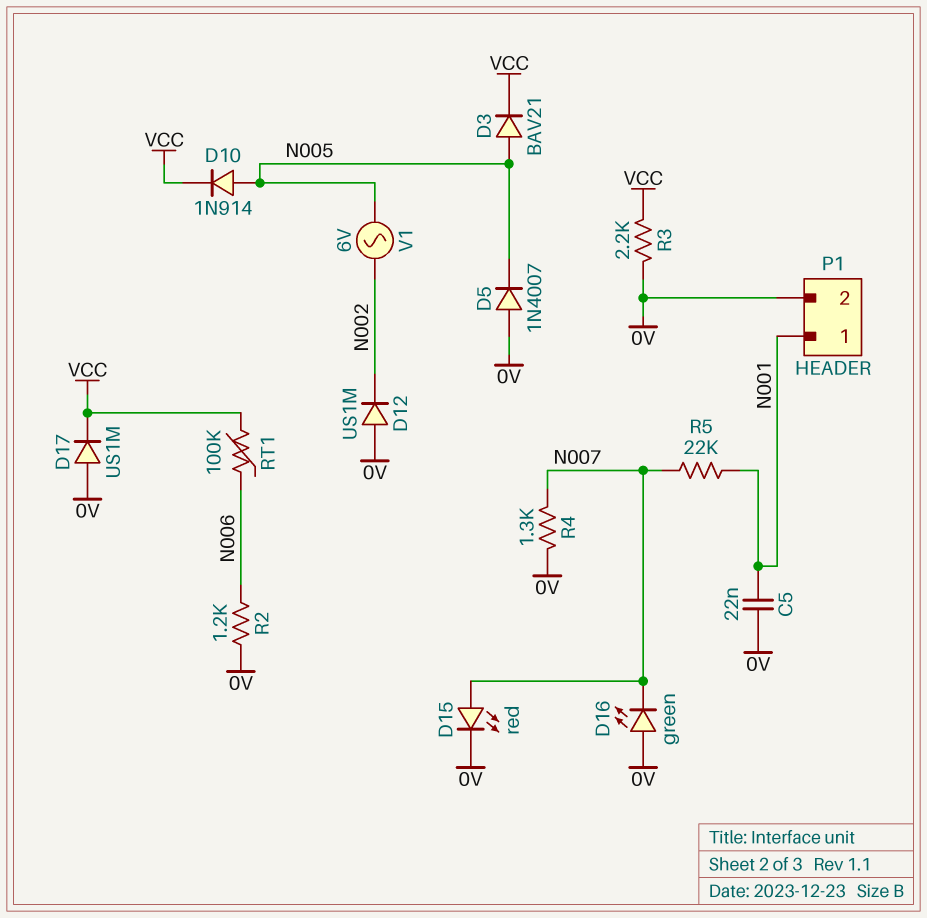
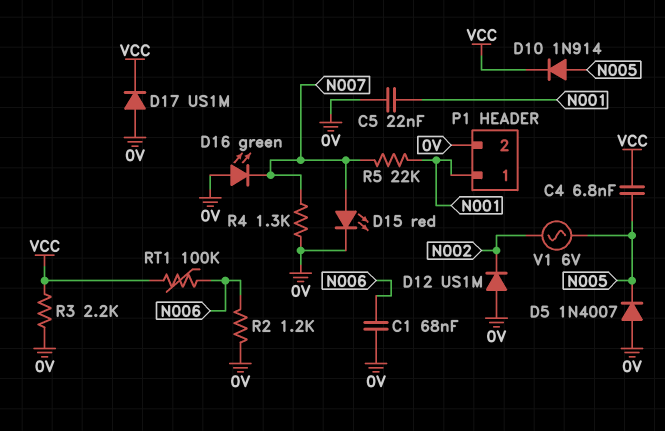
C1: none -> 68nF (0V, N006)
C4: none -> 6.8nF (N005, VCC)
D3: diode BAV21 (A N005, K VCC) -> none

